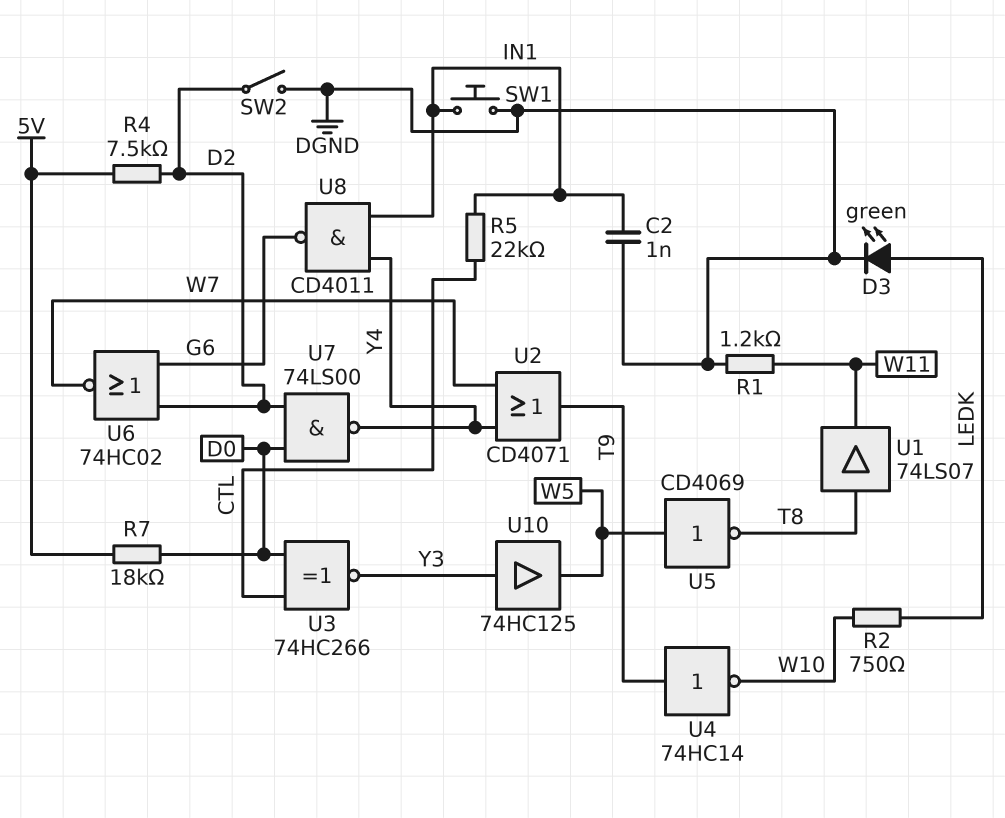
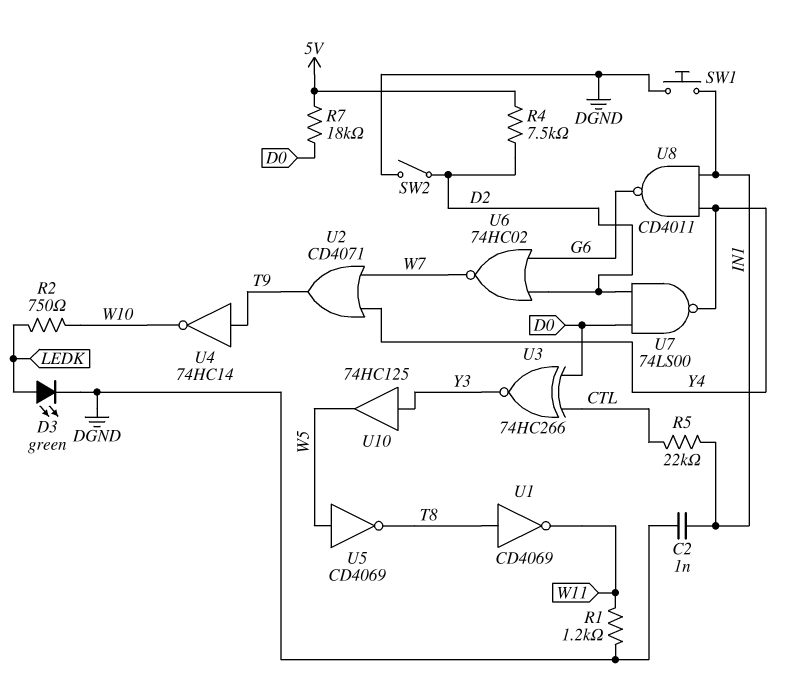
U1: buffer 74LS07 (in T8, out W11) -> NOT CD4069 (in T8, out W11)

